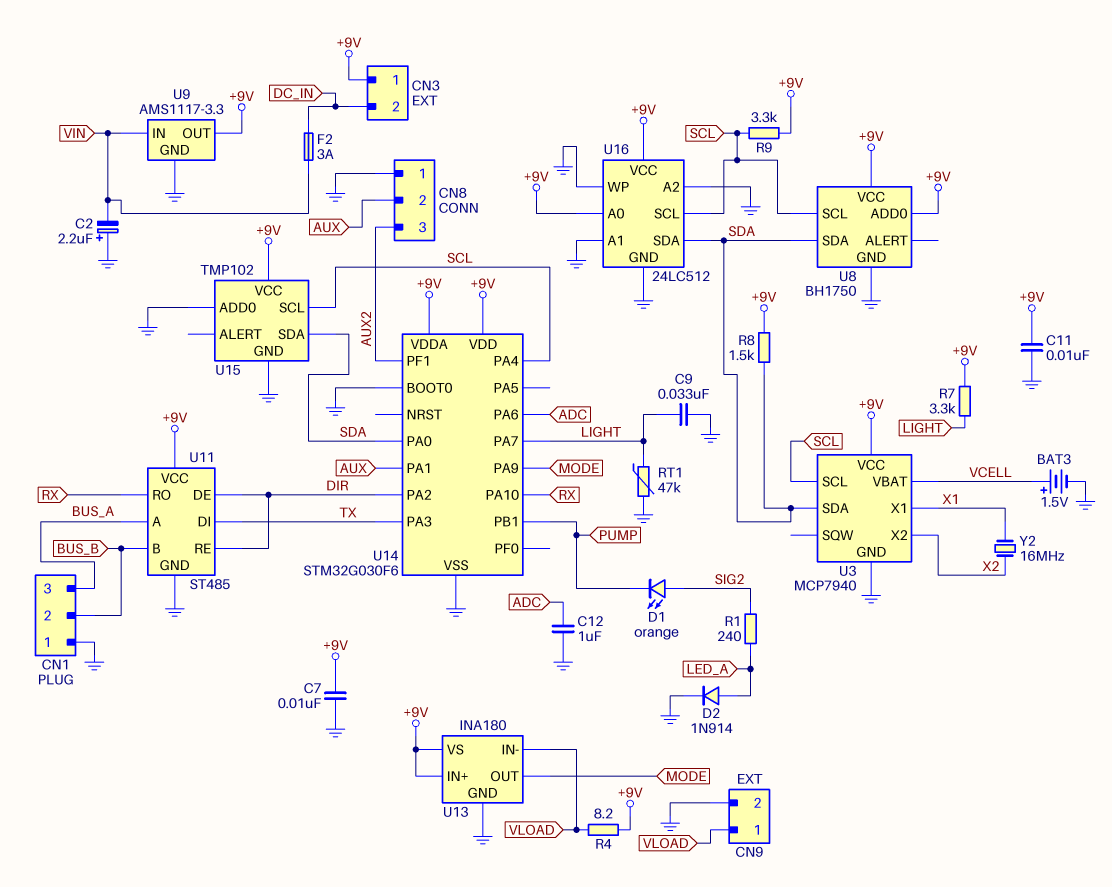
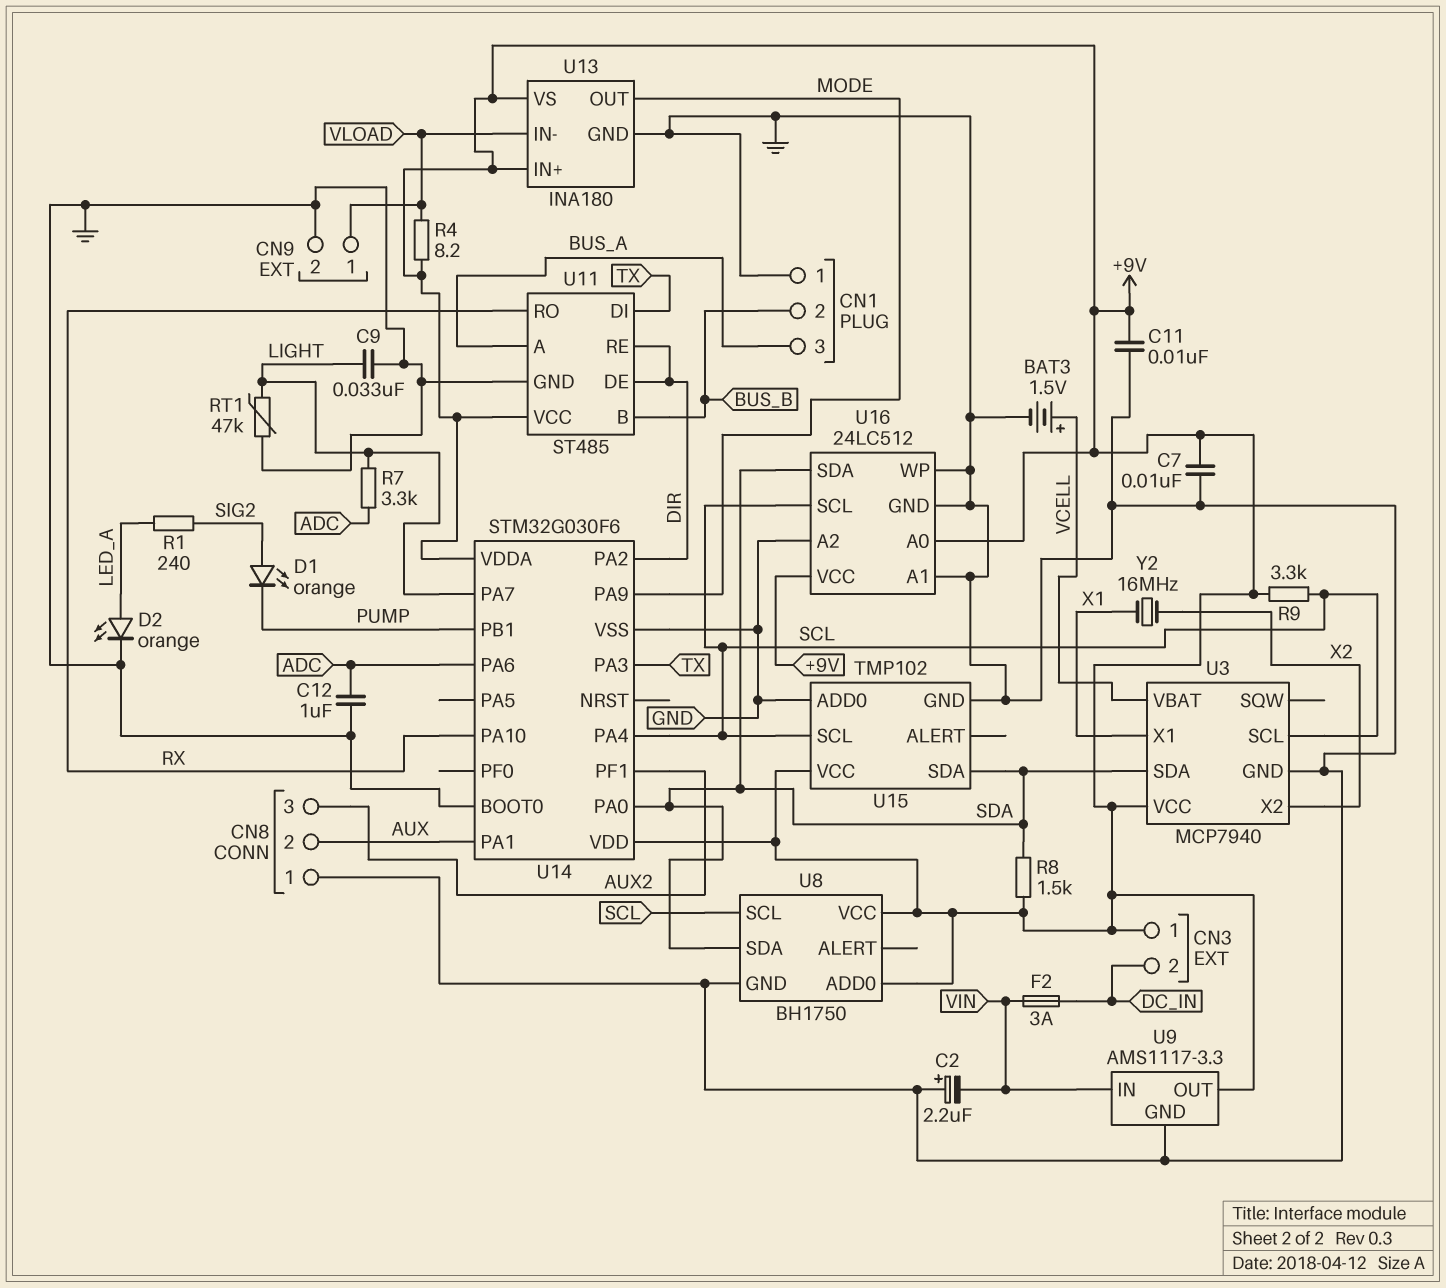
D2: diode 1N914 (A LED_A, K GND) -> LED orange (A LED_A, K GND)
R7: 3.3k (+9V, LIGHT) -> 3.3k (ADC, LIGHT)

